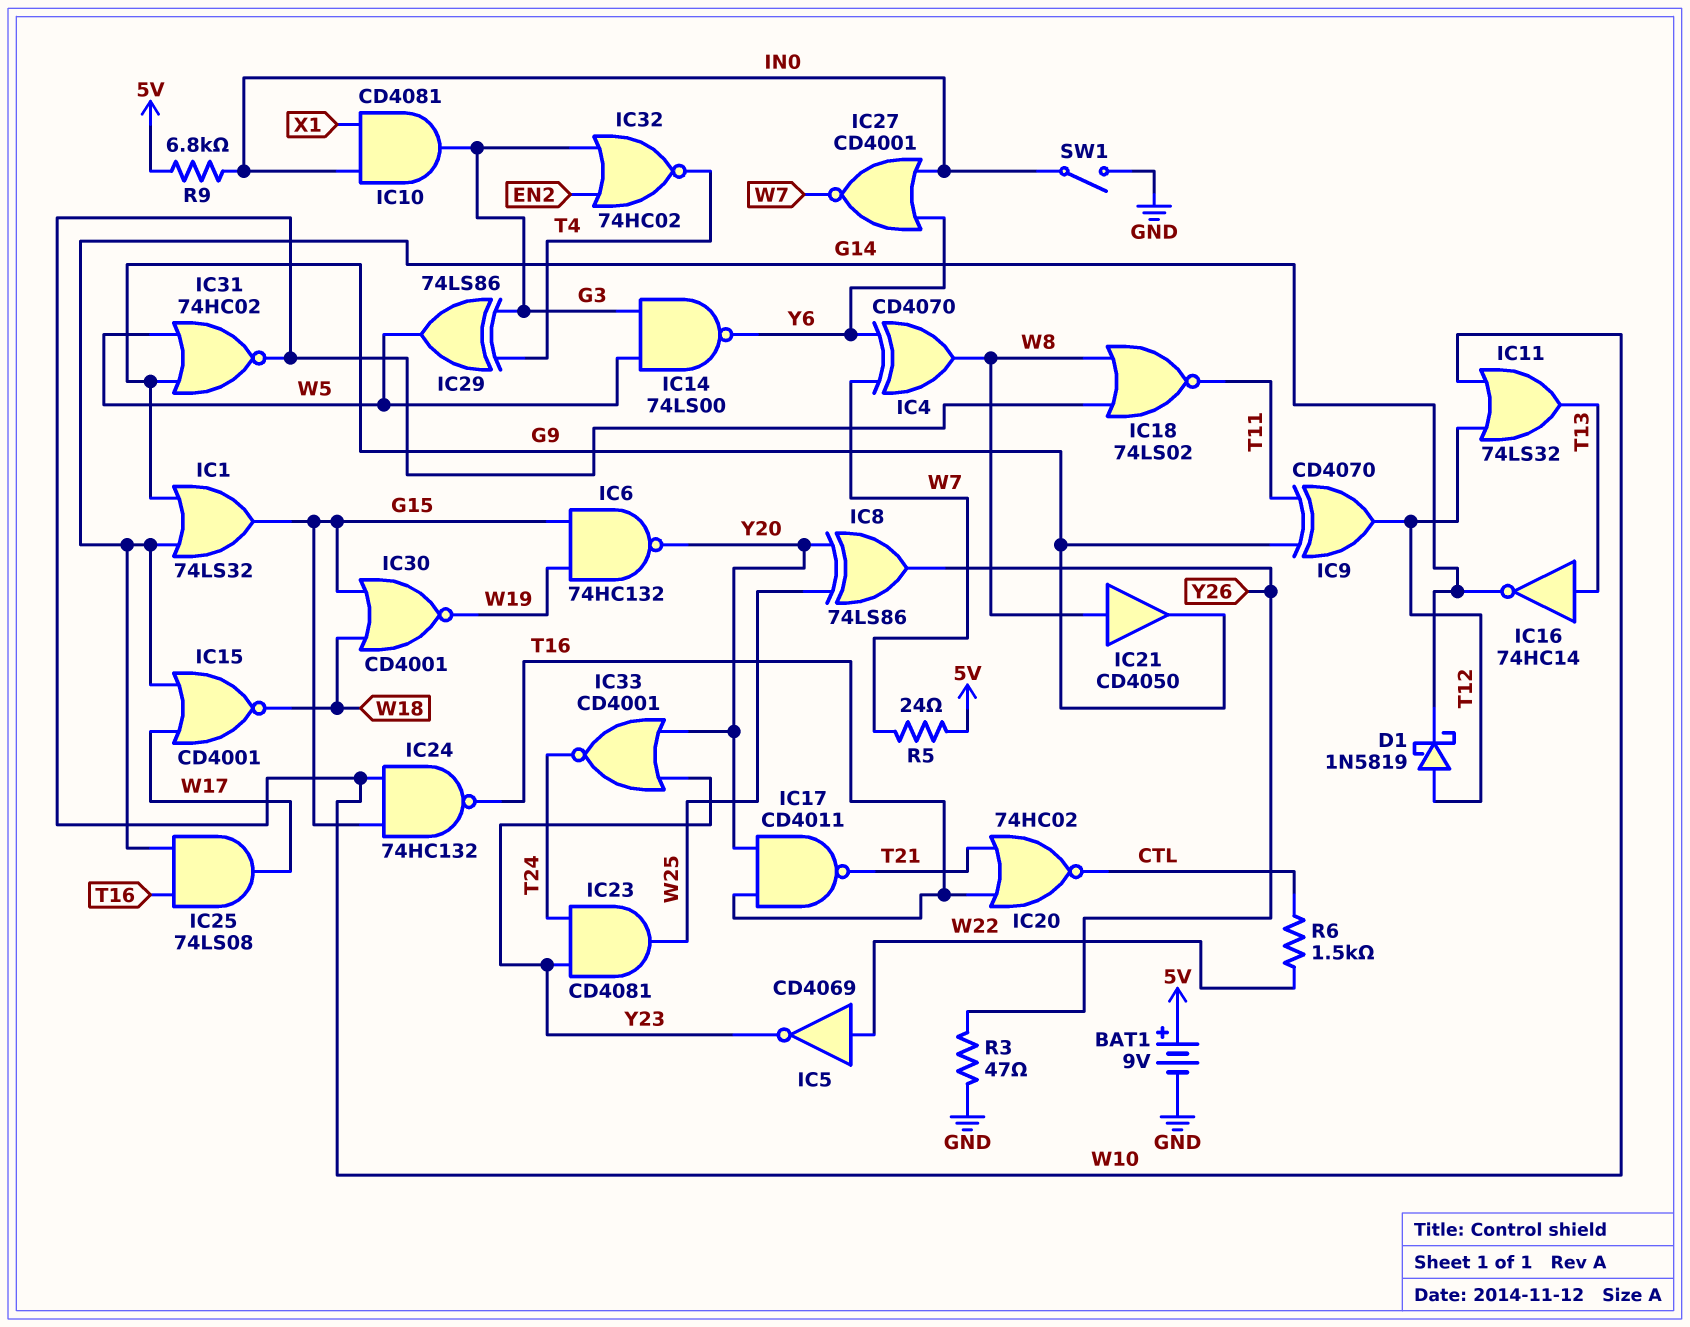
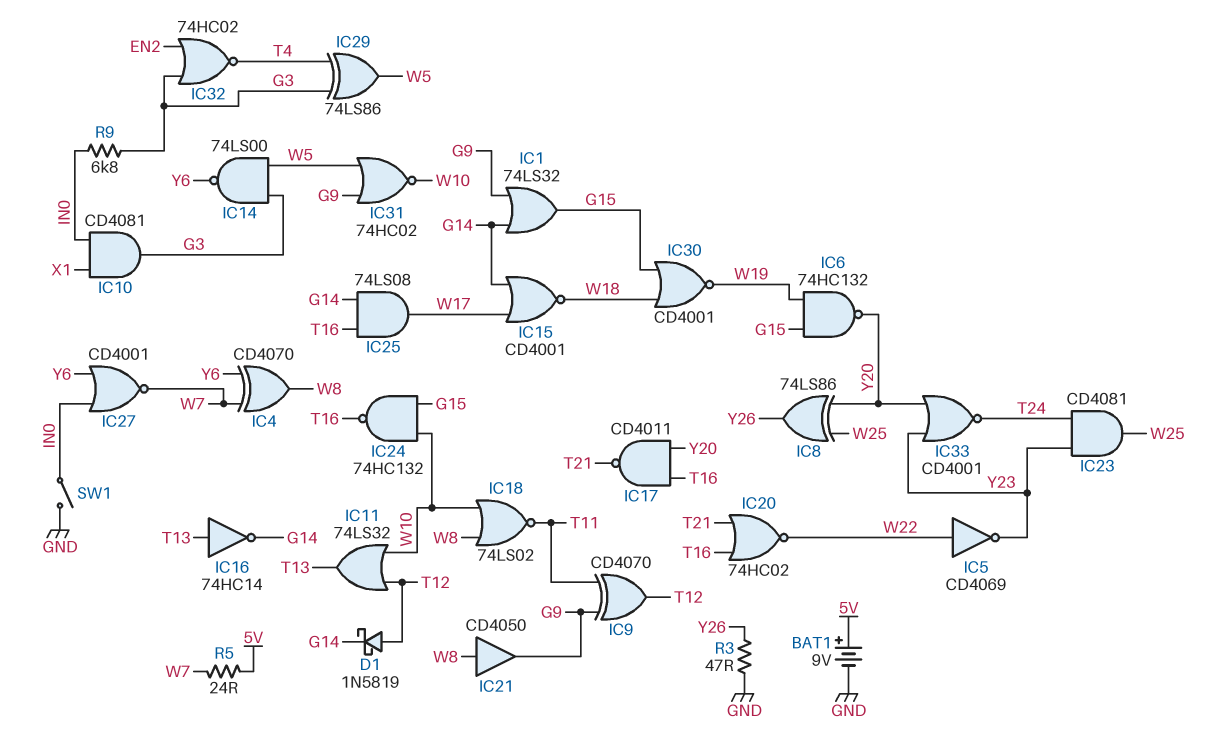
IC20: NOR 74HC02 (in T16, in T21, out CTL) -> NOR 74HC02 (in T16, in T21, out W22)
R6: 1.5k (CTL, W22) -> none
R9: 6.8k (5V, IN0) -> 6.8k (G3, IN0)

